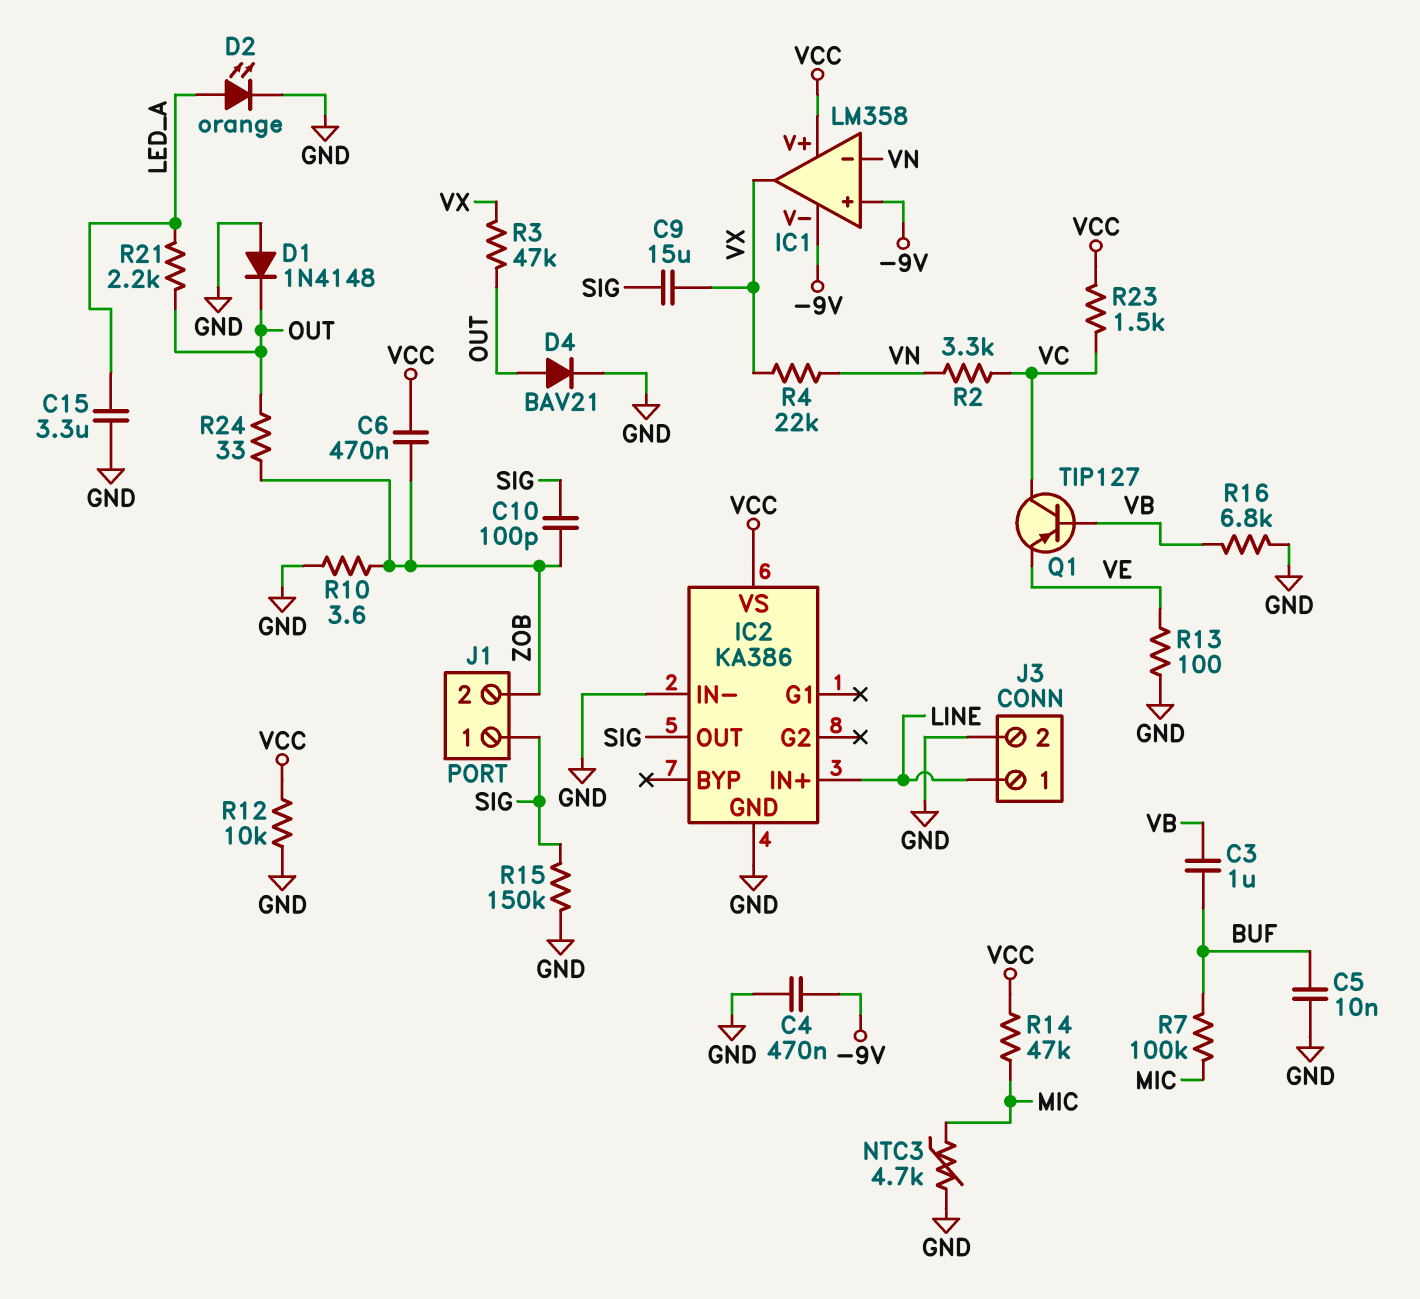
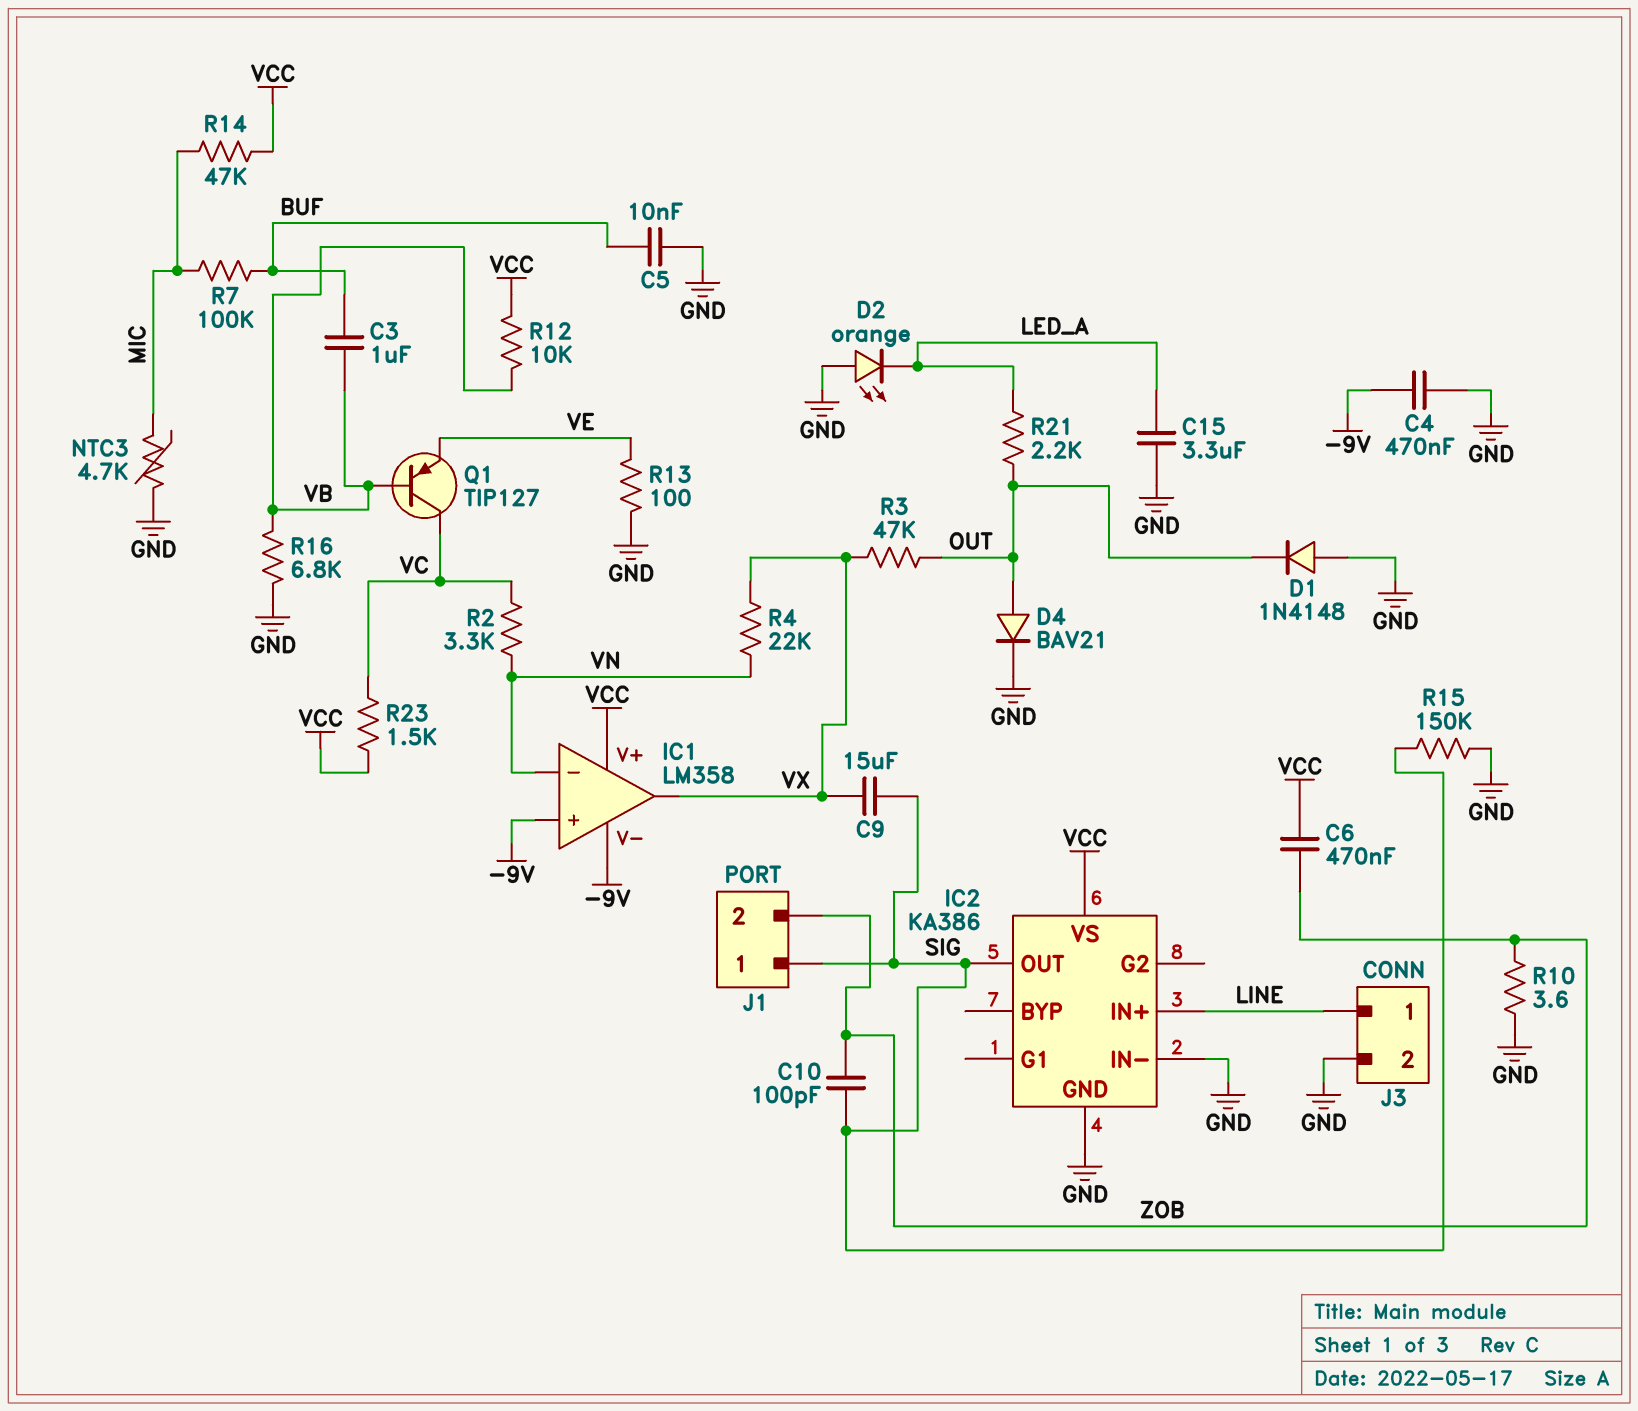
D2: LED orange (A LED_A, K GND) -> LED orange (A GND, K LED_A)
R12: 10k (GND, VCC) -> 10k (VB, VCC)
R24: 33 (OUT, ZOB) -> none

